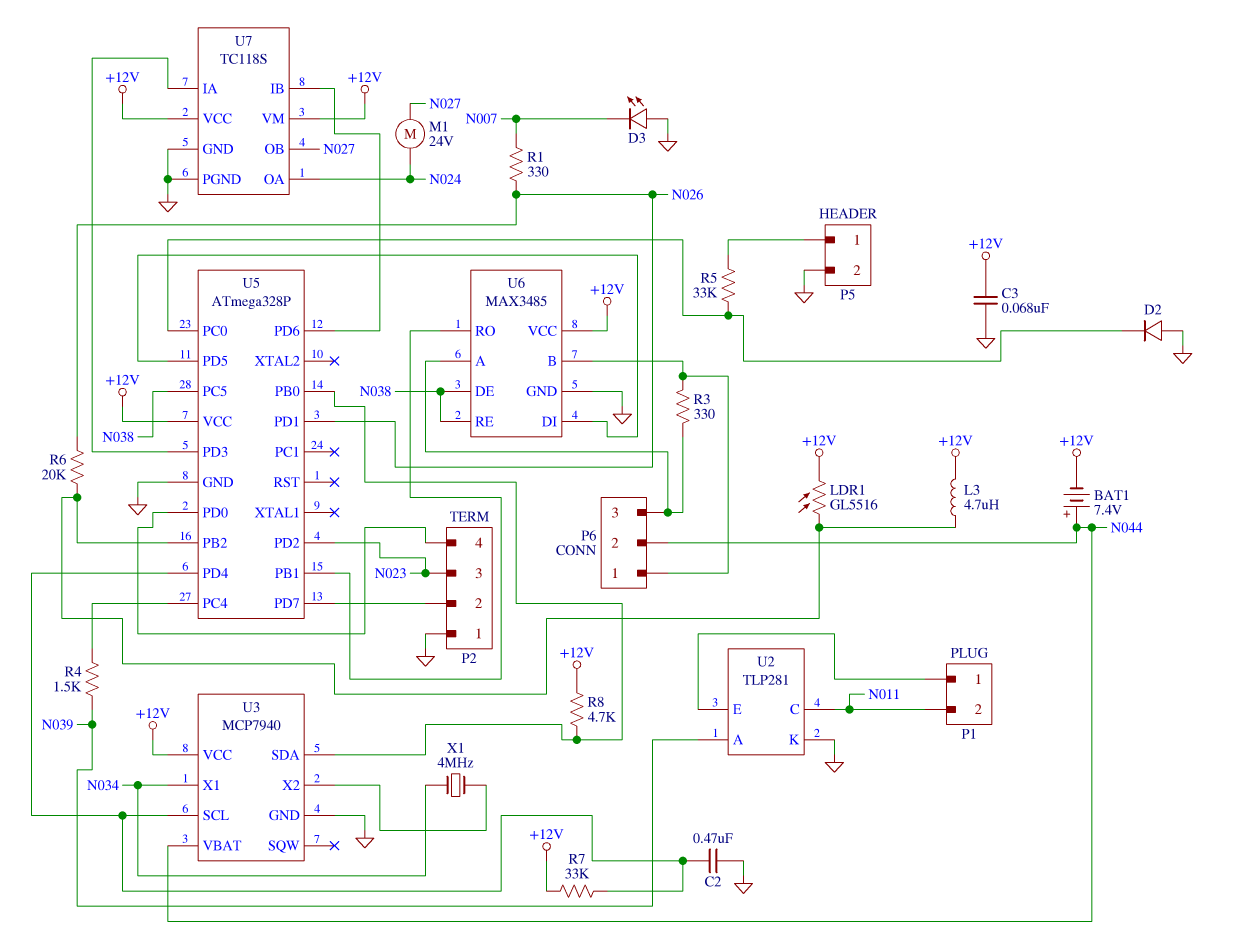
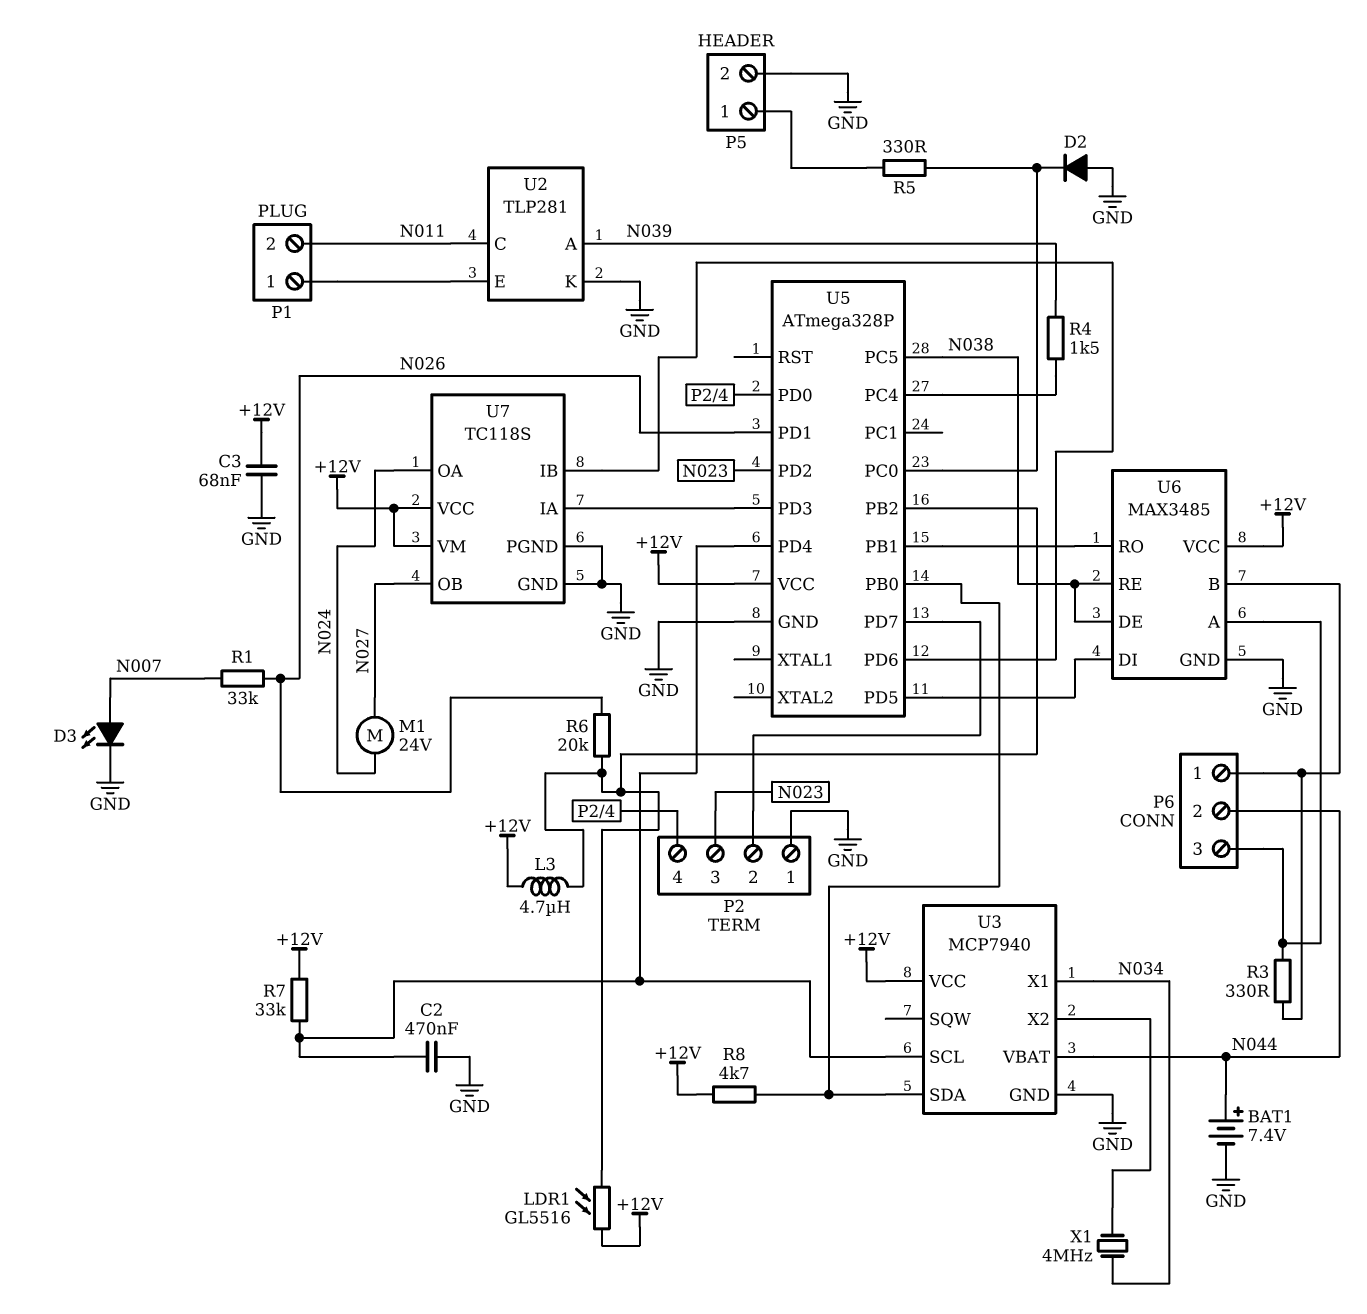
BAT1: 7.4V (plus N044, minus +12V) -> 7.4V (plus N044, minus GND)
D3: LED (A GND, K N007) -> LED (A N007, K GND)
R1: 330 (N007, N026) -> 33k (N007, N026)
R5: 33k (P5/1, U5/PC0) -> 330 (P5/1, U5/PC0)

